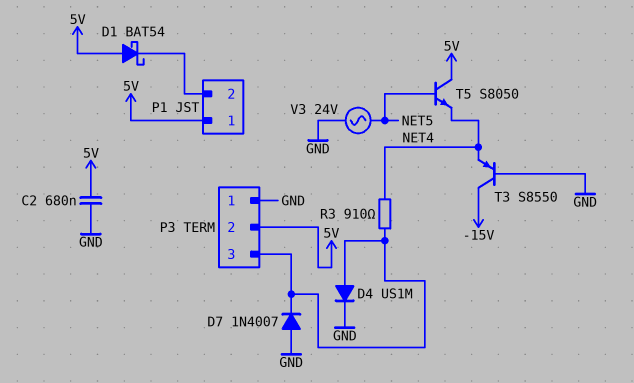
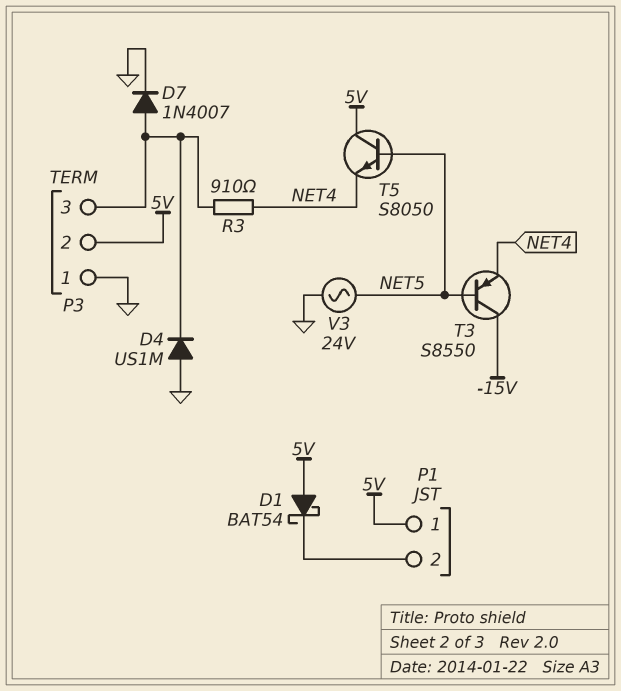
C2: 680nF (5V, GND) -> none
D4: diode US1M (A P3/3, K GND) -> diode US1M (A GND, K P3/3)
D7: diode 1N4007 (A GND, K P3/3) -> diode 1N4007 (A P3/3, K GND)
T3: PNP S8550 (B GND, C -15V, E NET4) -> PNP S8550 (B NET5, C -15V, E NET4)

